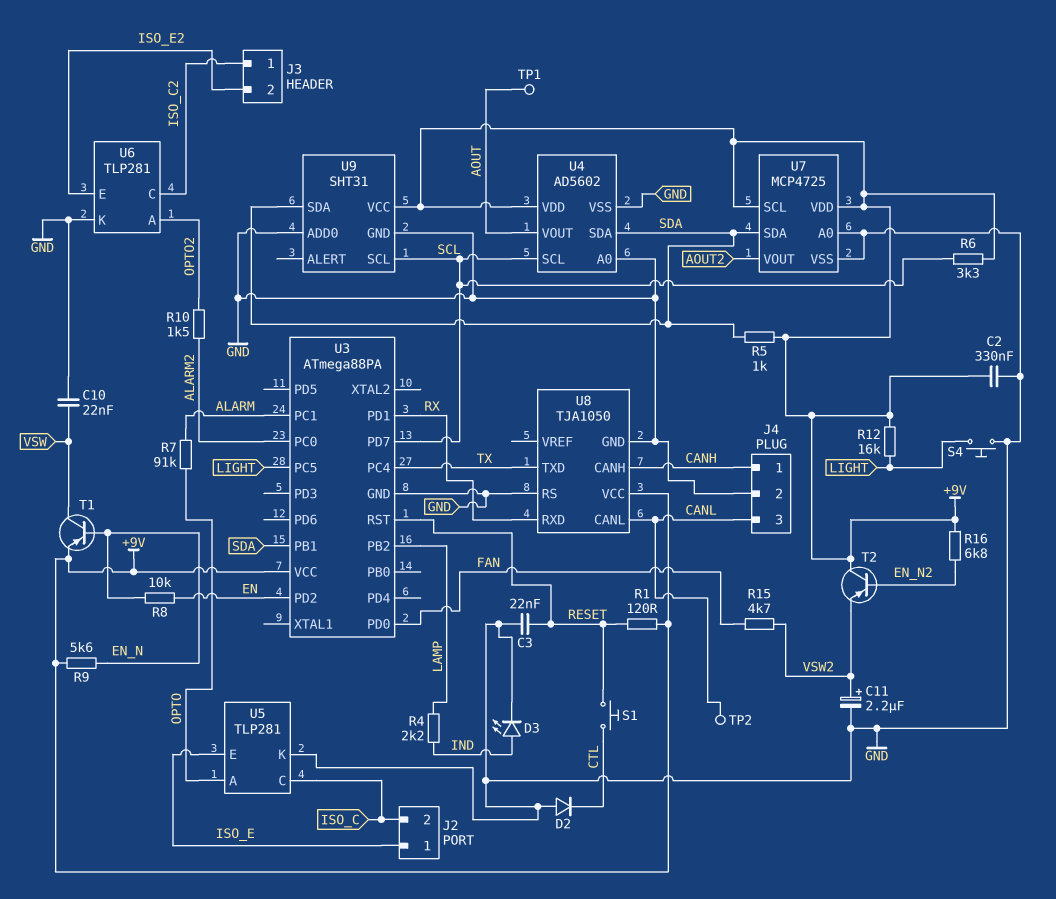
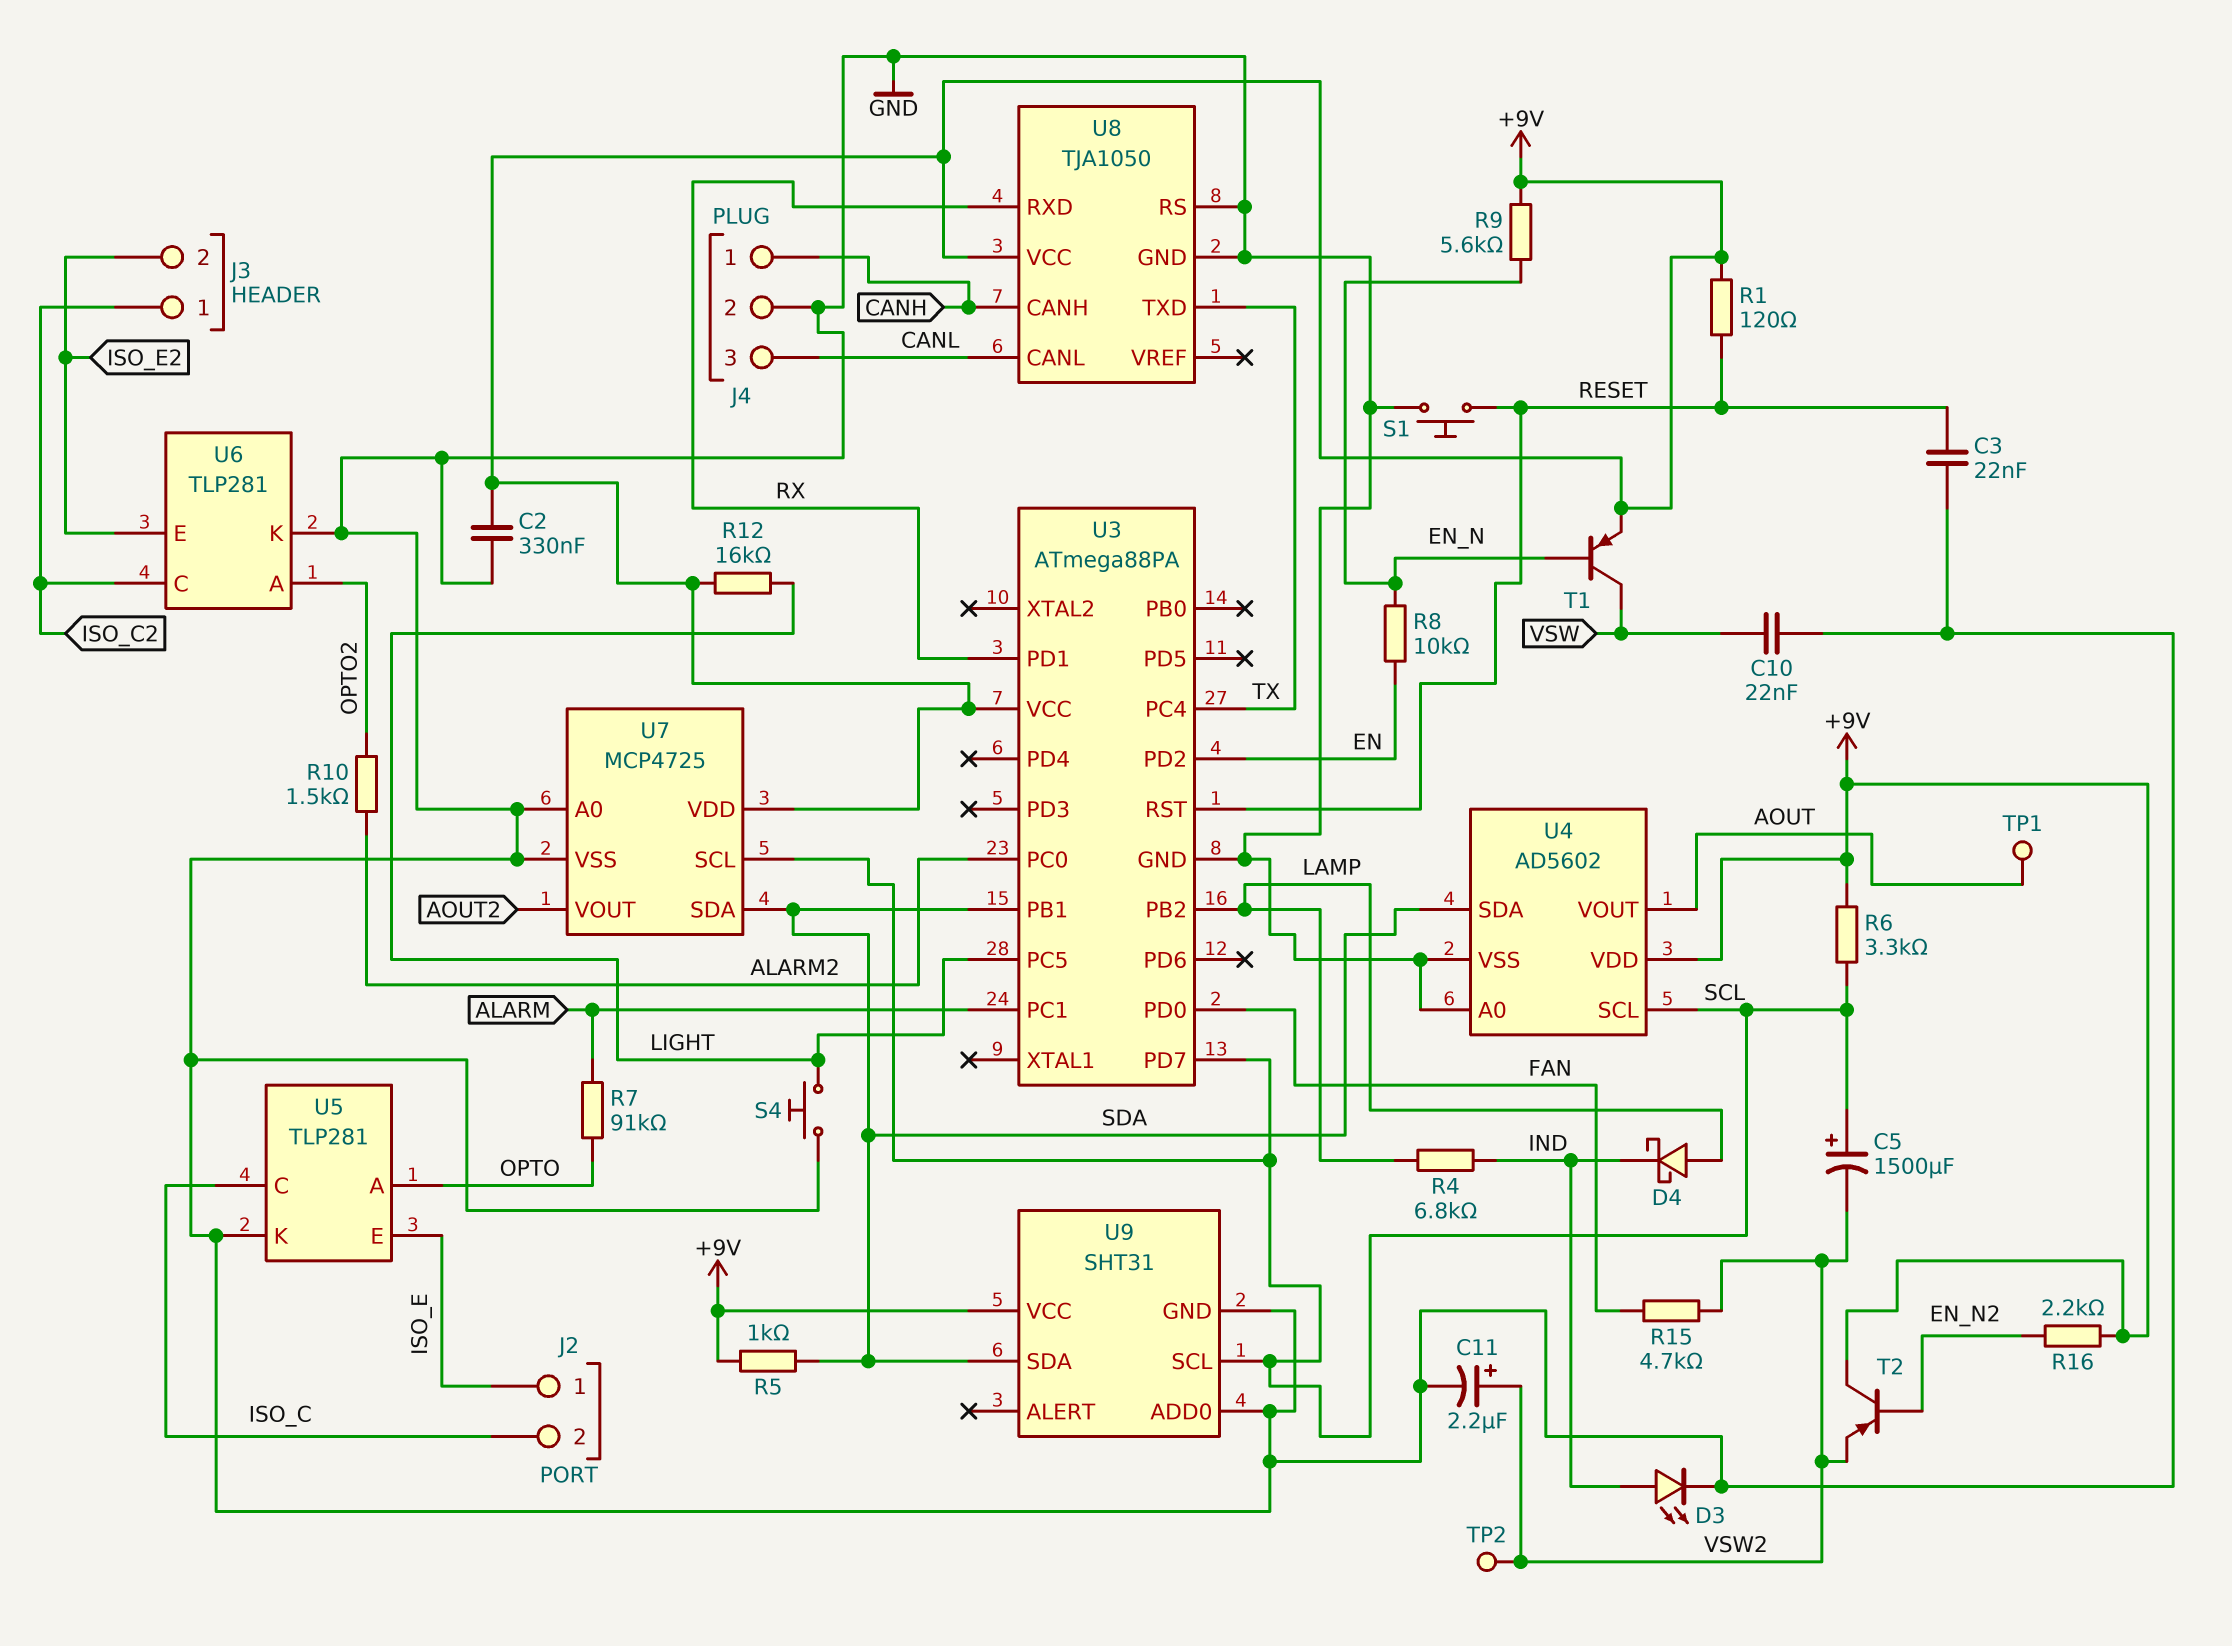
C5: none -> 1500uF (plus SCL, minus VSW2)
D2: diode (A GND, K CTL) -> none
D4: none -> schottky (A LAMP, K IND)
R4: 2.2k (IND, LAMP) -> 6.8k (IND, LAMP)
R16: 6.8k (+9V, EN_N2) -> 2.2k (+9V, EN_N2)
S1: button (CTL, RESET) -> button (GND, RESET)
TP2: test point (CANL) -> test point (VSW2)
U7 pin SCL: +9V -> SCL

